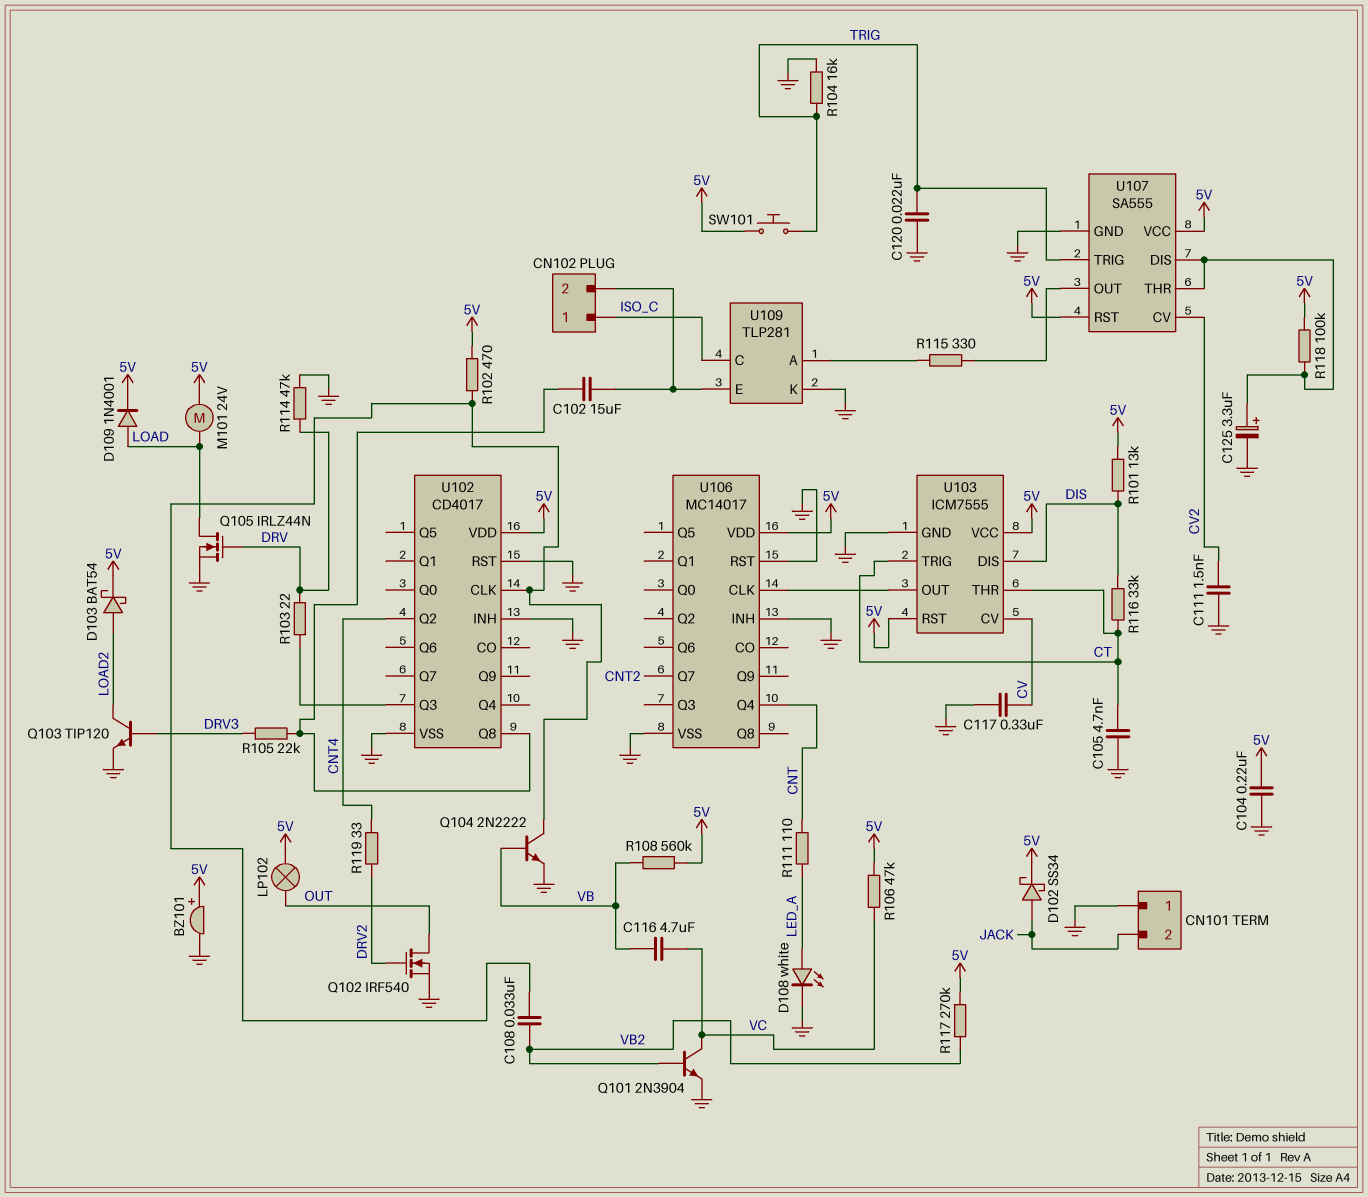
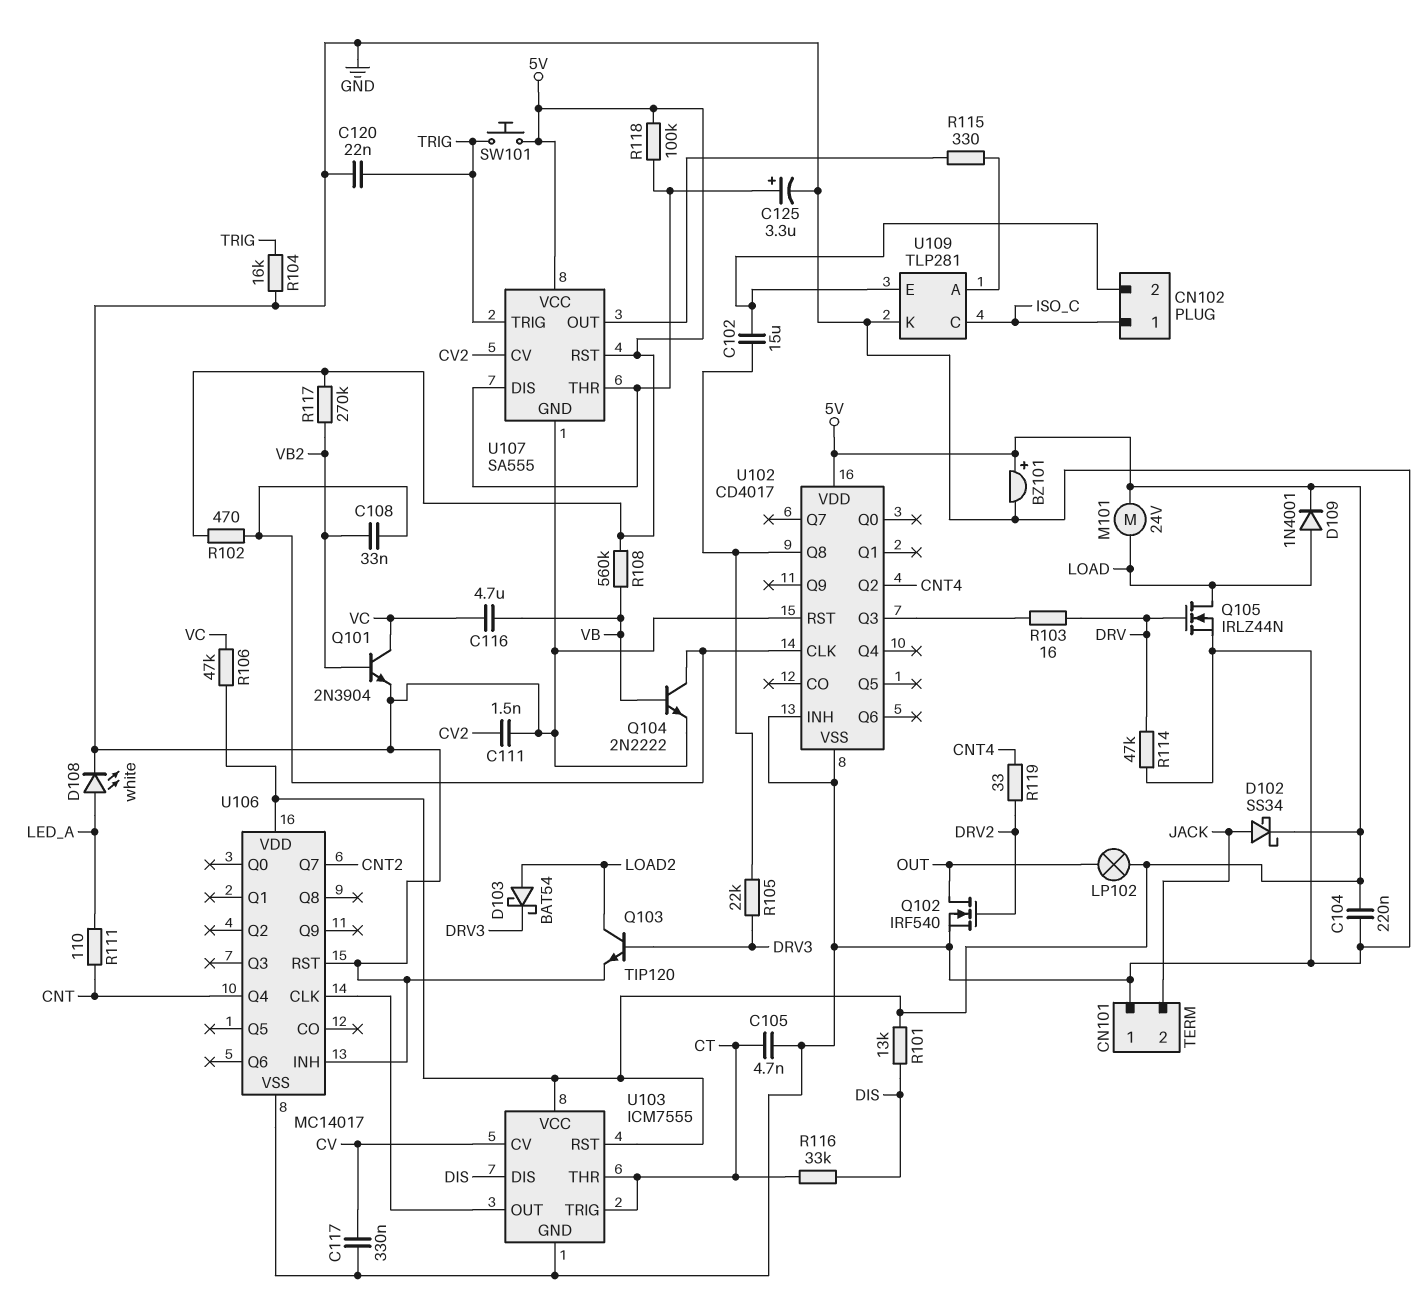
D103: schottky BAT54 (A LOAD2, K 5V) -> schottky BAT54 (A LOAD2, K DRV3)
R103: 22 (DRV, U102/Q3) -> 16 (DRV, U102/Q3)

